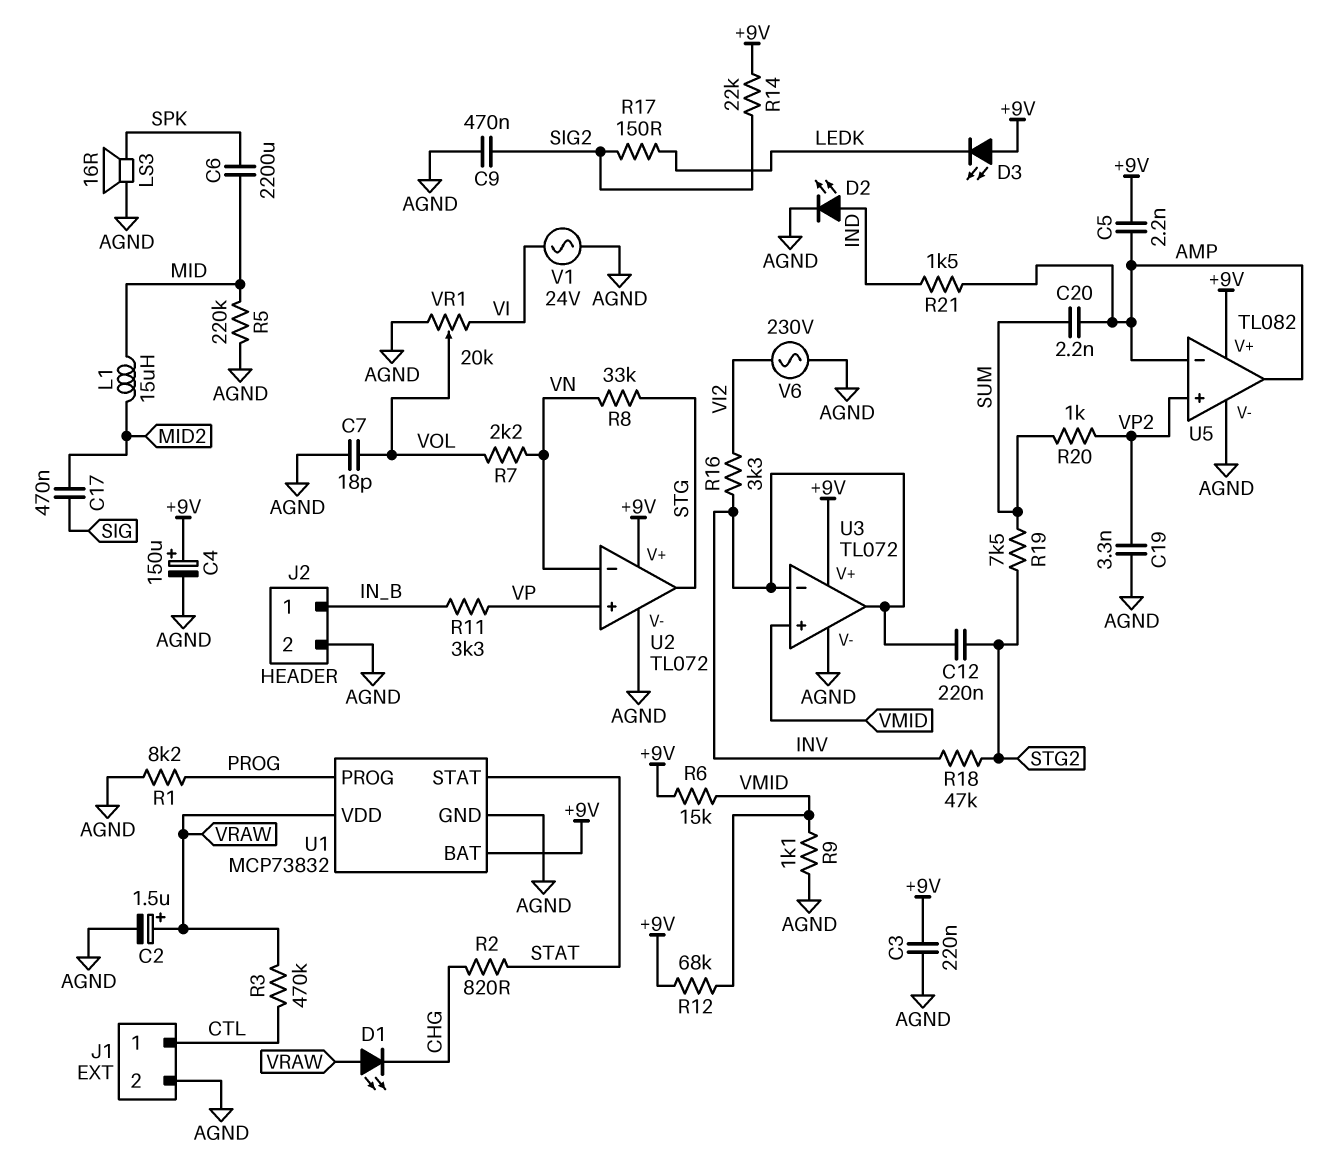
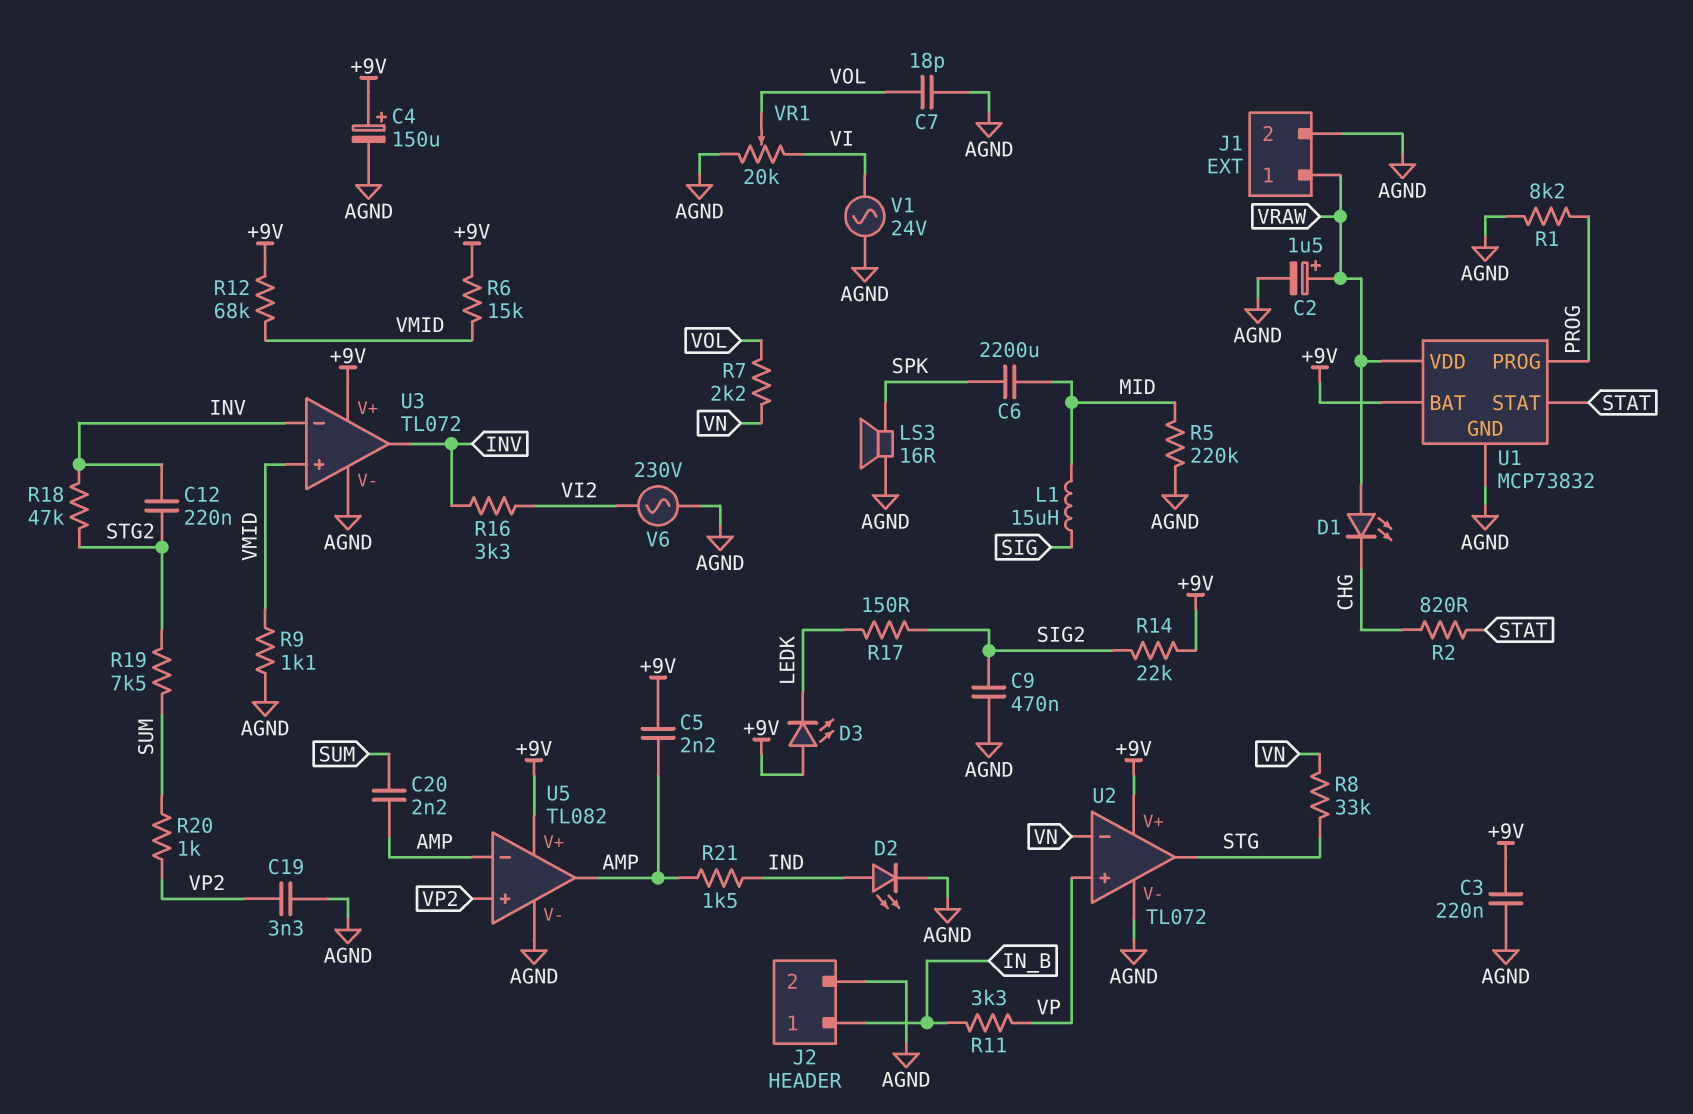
C17: 470nF (MID2, SIG) -> none
J1 pin 1: CTL -> VRAW
L1: 15uH (MID, MID2) -> 15uH (MID, SIG)
R3: 470k (CTL, VRAW) -> none

